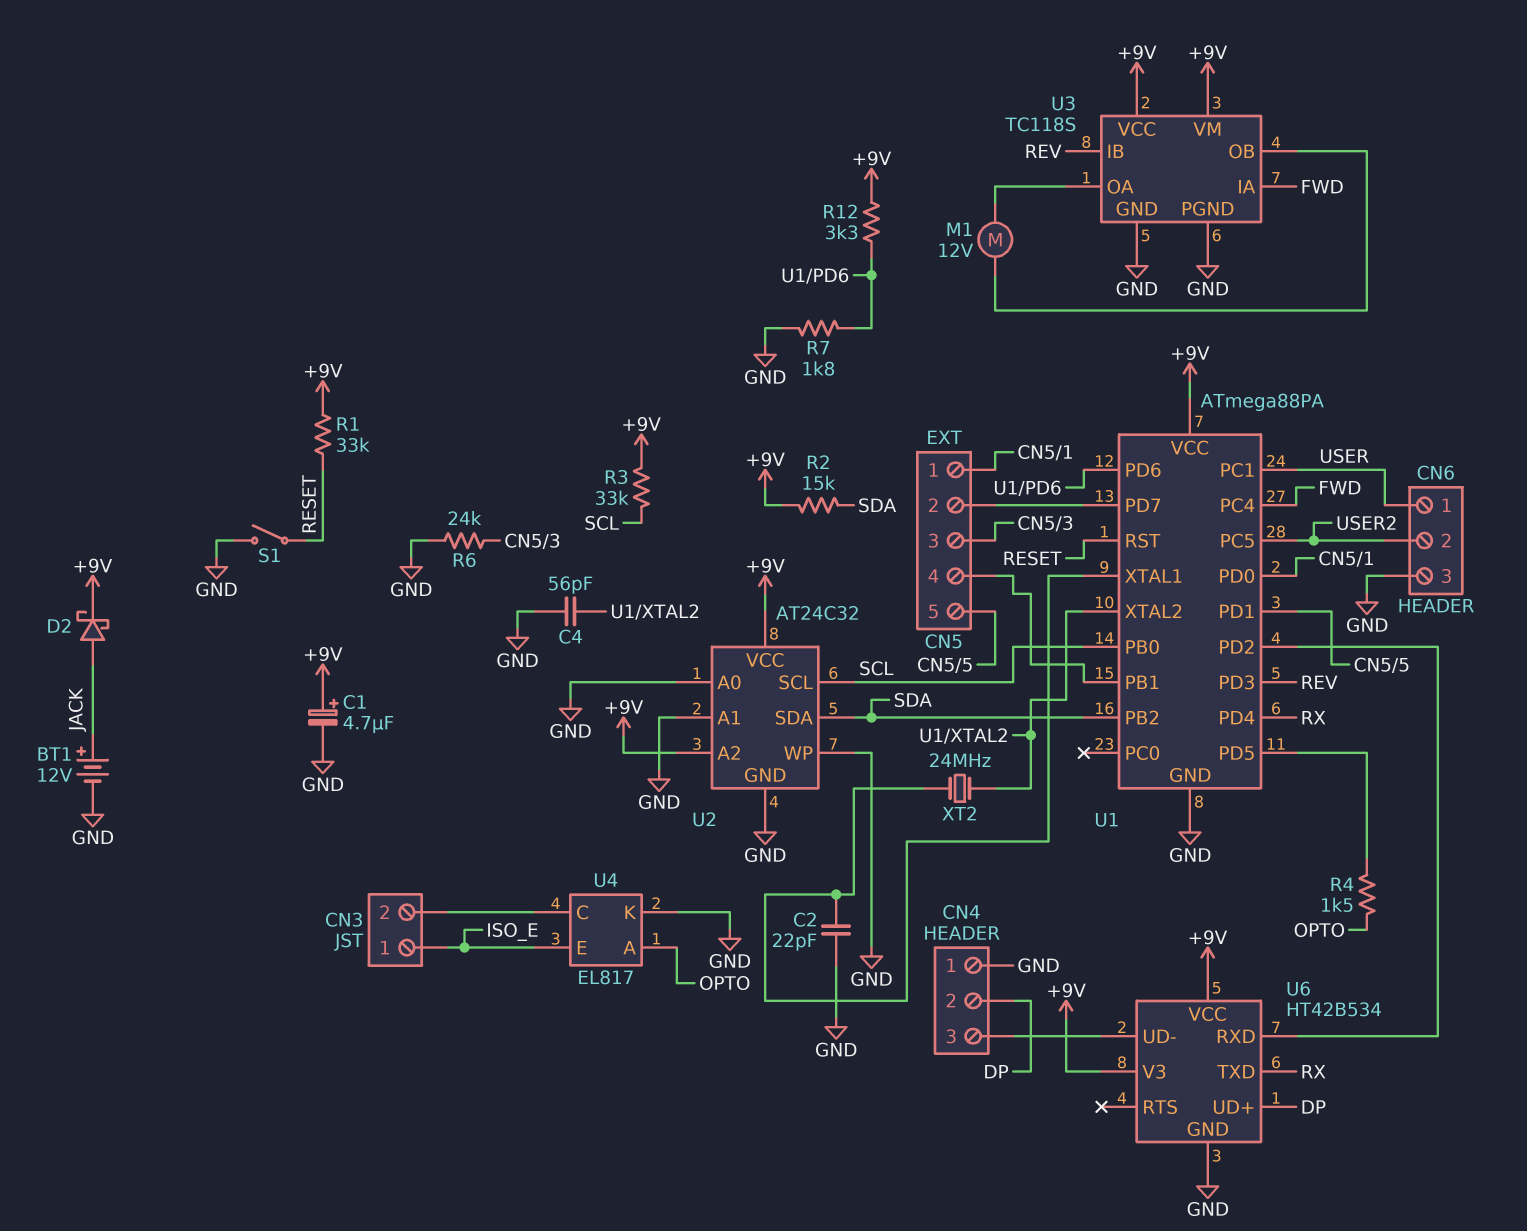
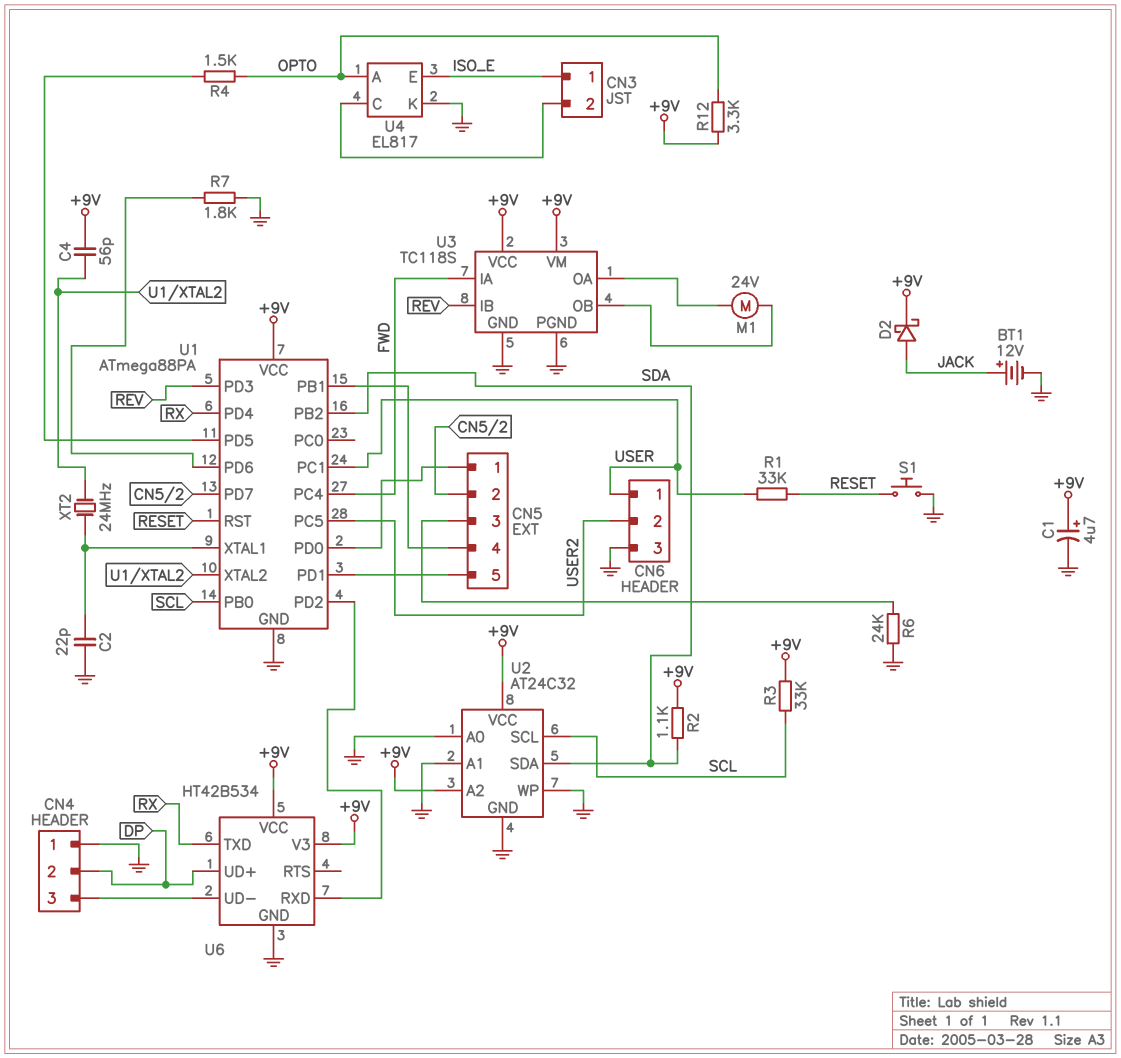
C4: 56pF (GND, U1/XTAL2) -> 56pF (+9V, U1/XTAL2)
M1: motor 12V (U3/OA, U3/OB) -> motor 24V (U3/OA, U3/OB)
R1: 33k (+9V, RESET) -> 33k (RESET, USER)
R2: 15k (+9V, SDA) -> 1.1k (+9V, SDA)
R12: 3.3k (+9V, U1/PD6) -> 3.3k (+9V, OPTO)
S1: switch (GND, RESET) -> button (GND, RESET)

